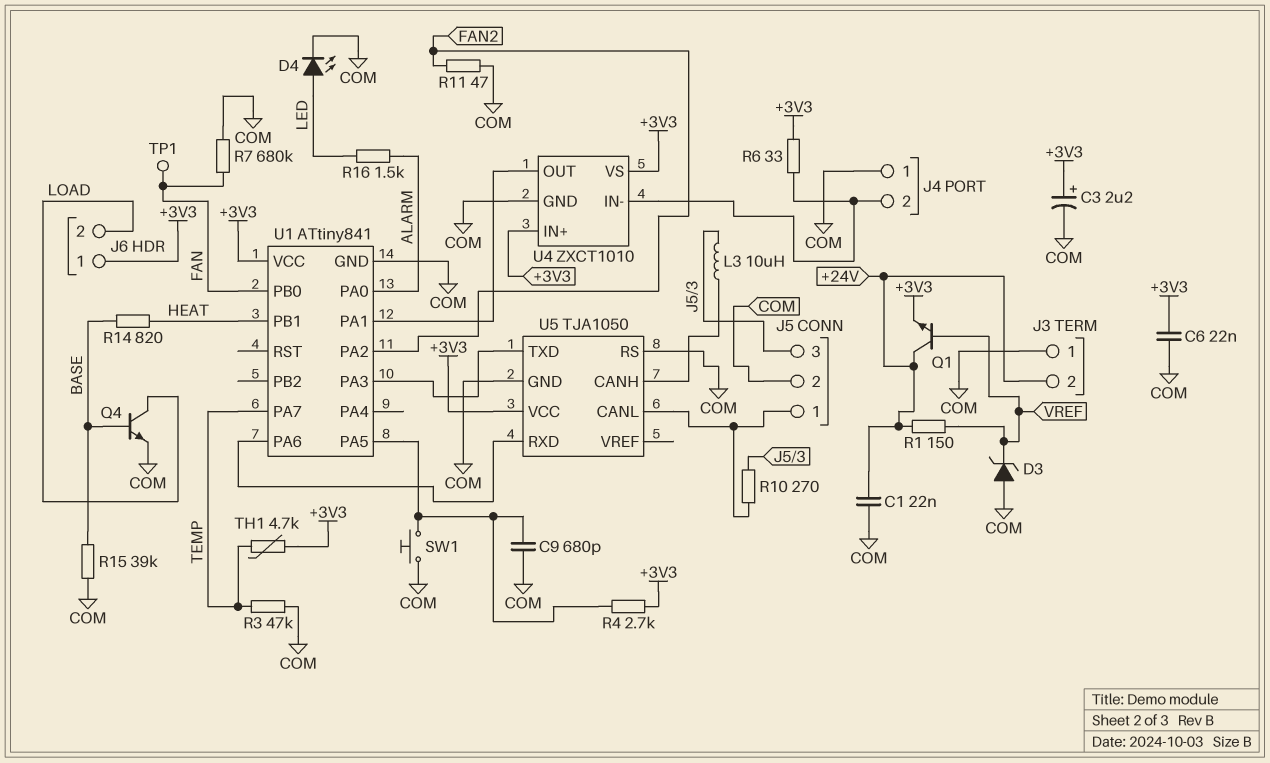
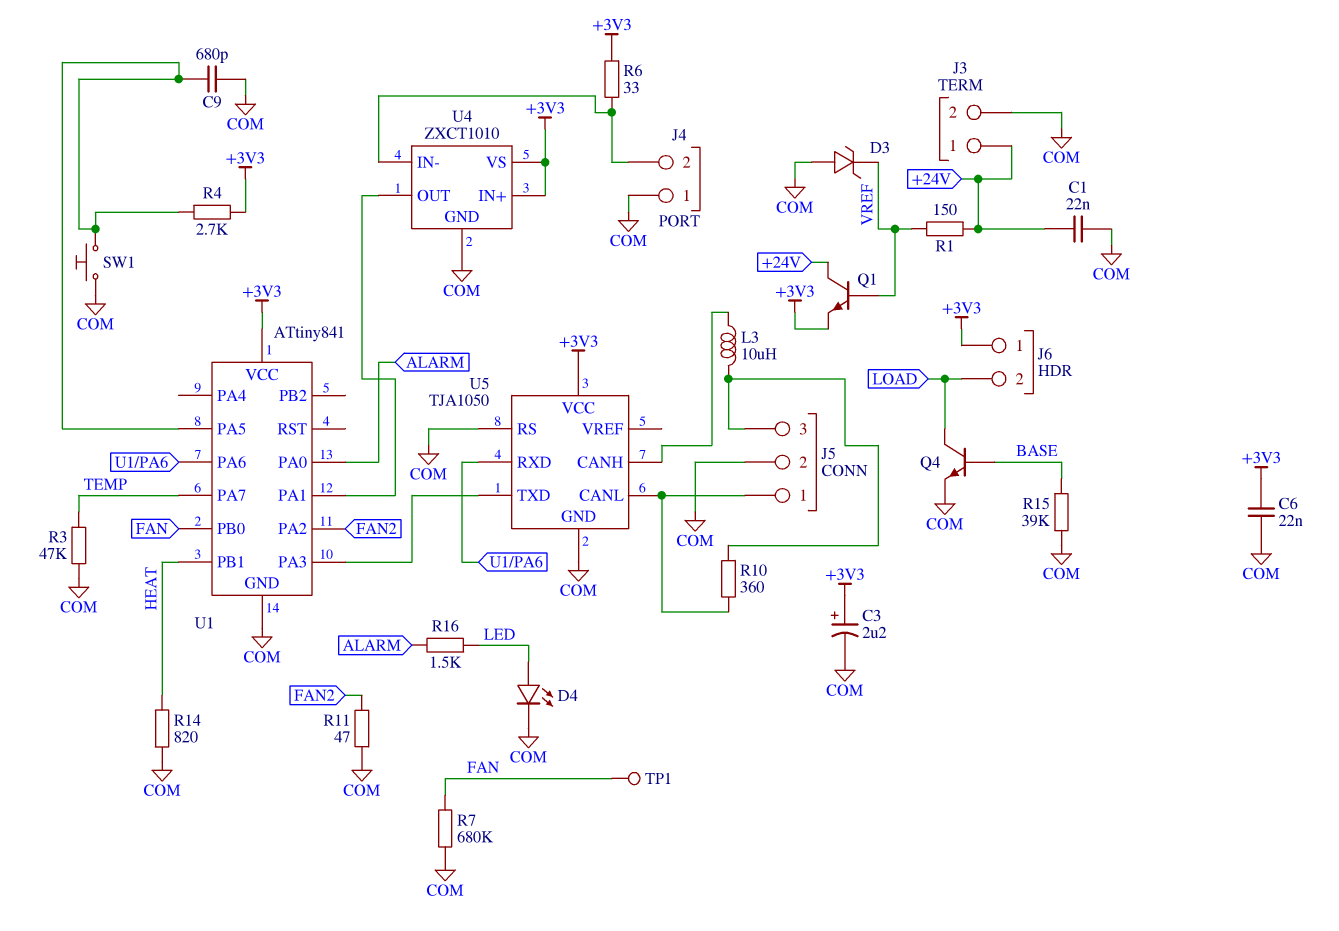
J3 pin 1: COM -> +24V
J3 pin 2: +24V -> COM
R10: 270 (J5/1, J5/3) -> 360 (J5/1, J5/3)
R14: 820 (BASE, HEAT) -> 820 (COM, HEAT)
TH1: 4.7k (+3V3, TEMP) -> none

